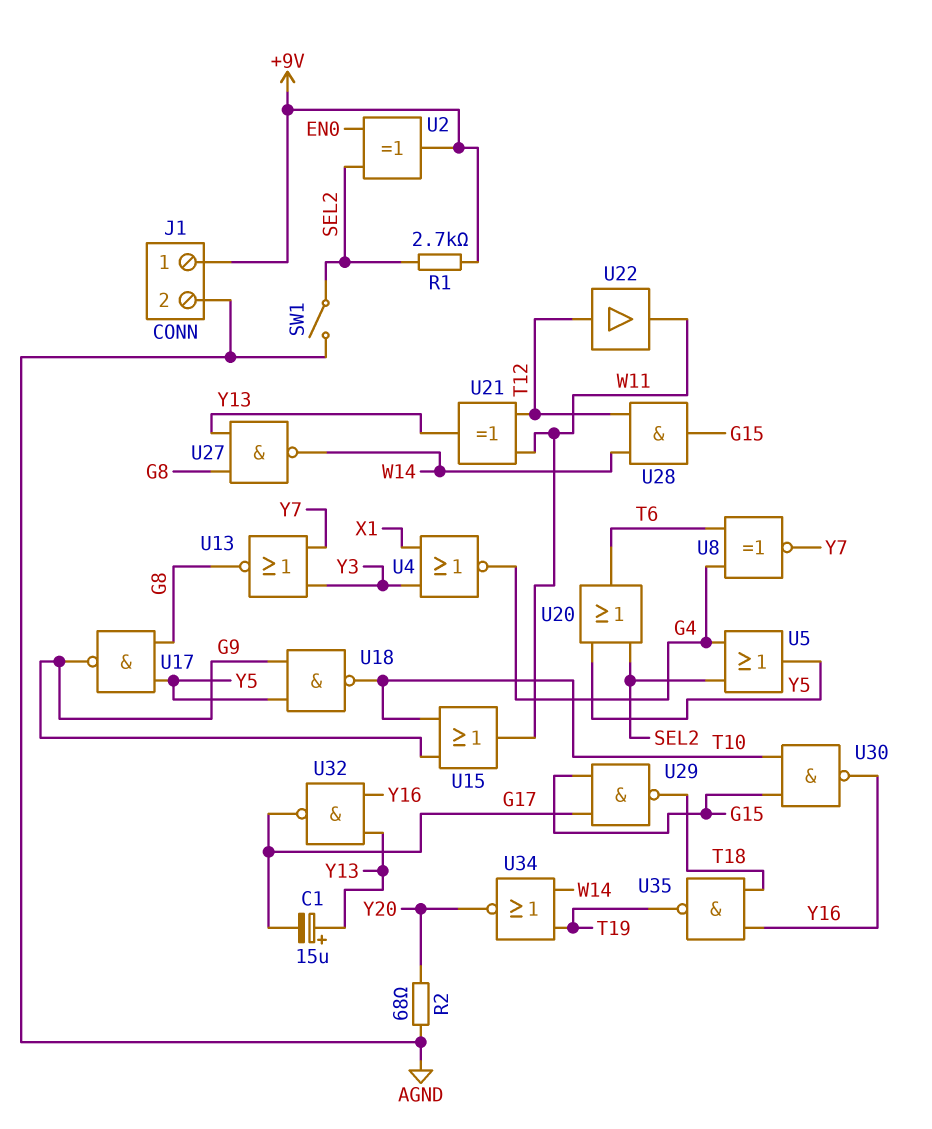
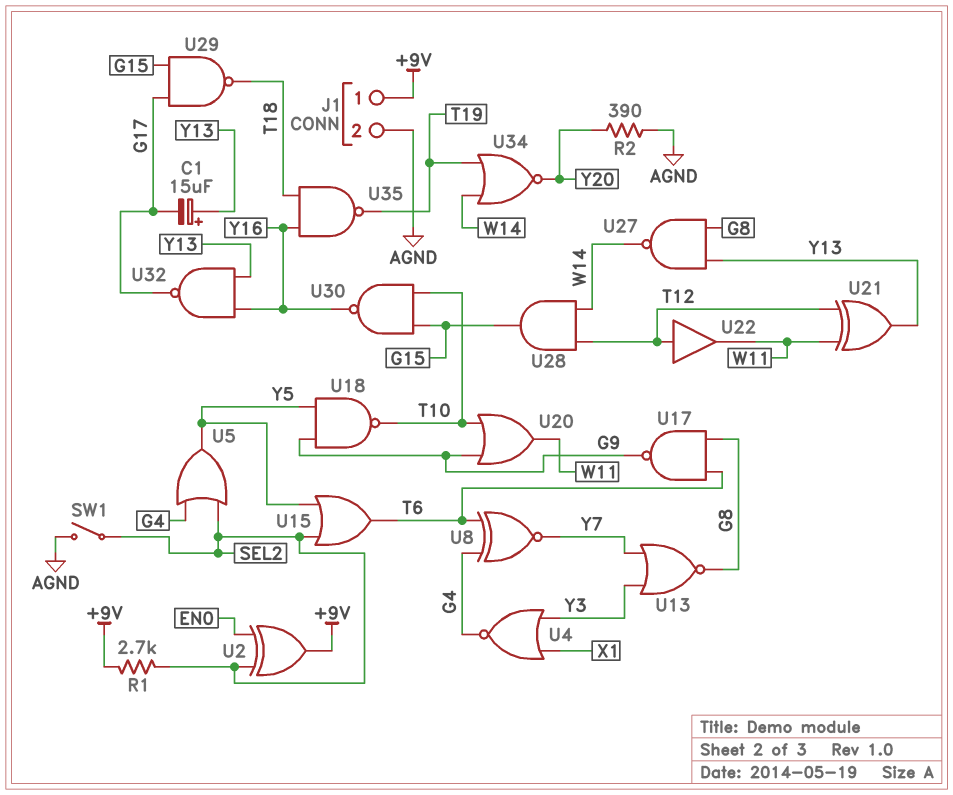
R2: 68 (AGND, Y20) -> 390 (AGND, Y20)
U15: OR (in G9, in T10, out W11) -> OR (in SEL2, in Y5, out T6)
U17: NAND (in G8, in Y5, out G9) -> NAND (in G8, in T6, out G9)
U20: OR (in SEL2, in Y5, out T6) -> OR (in G9, in T10, out W11)

